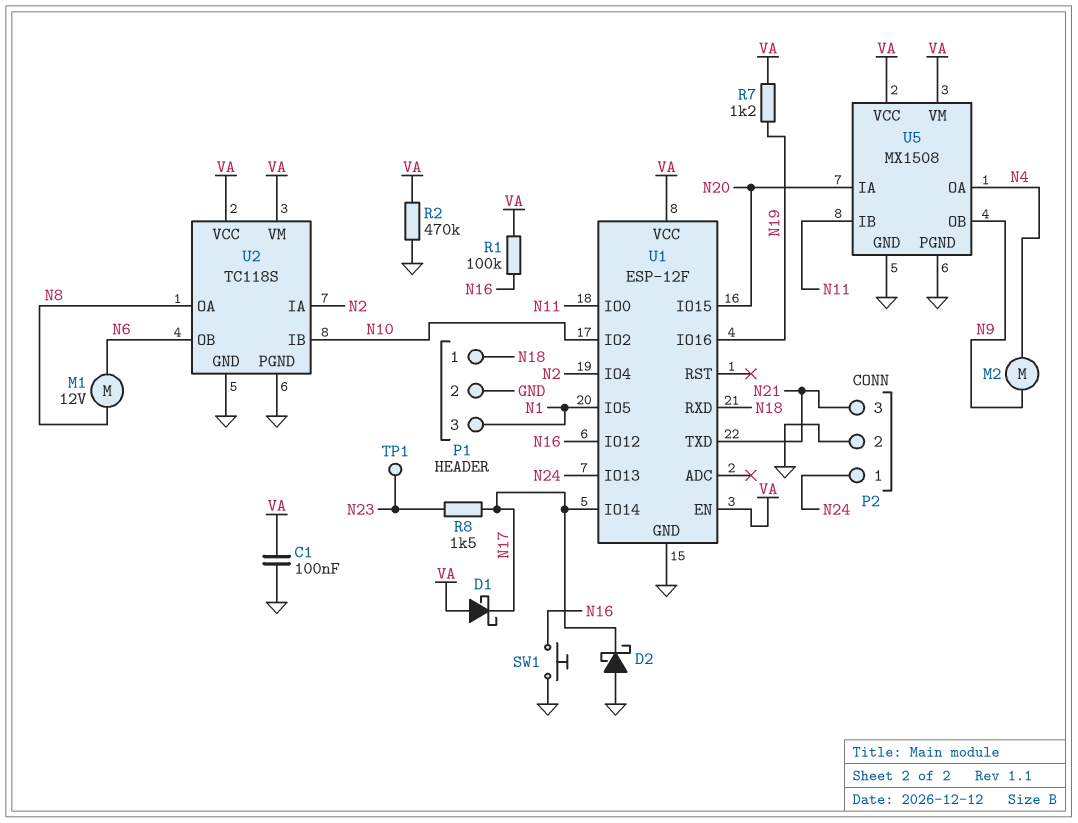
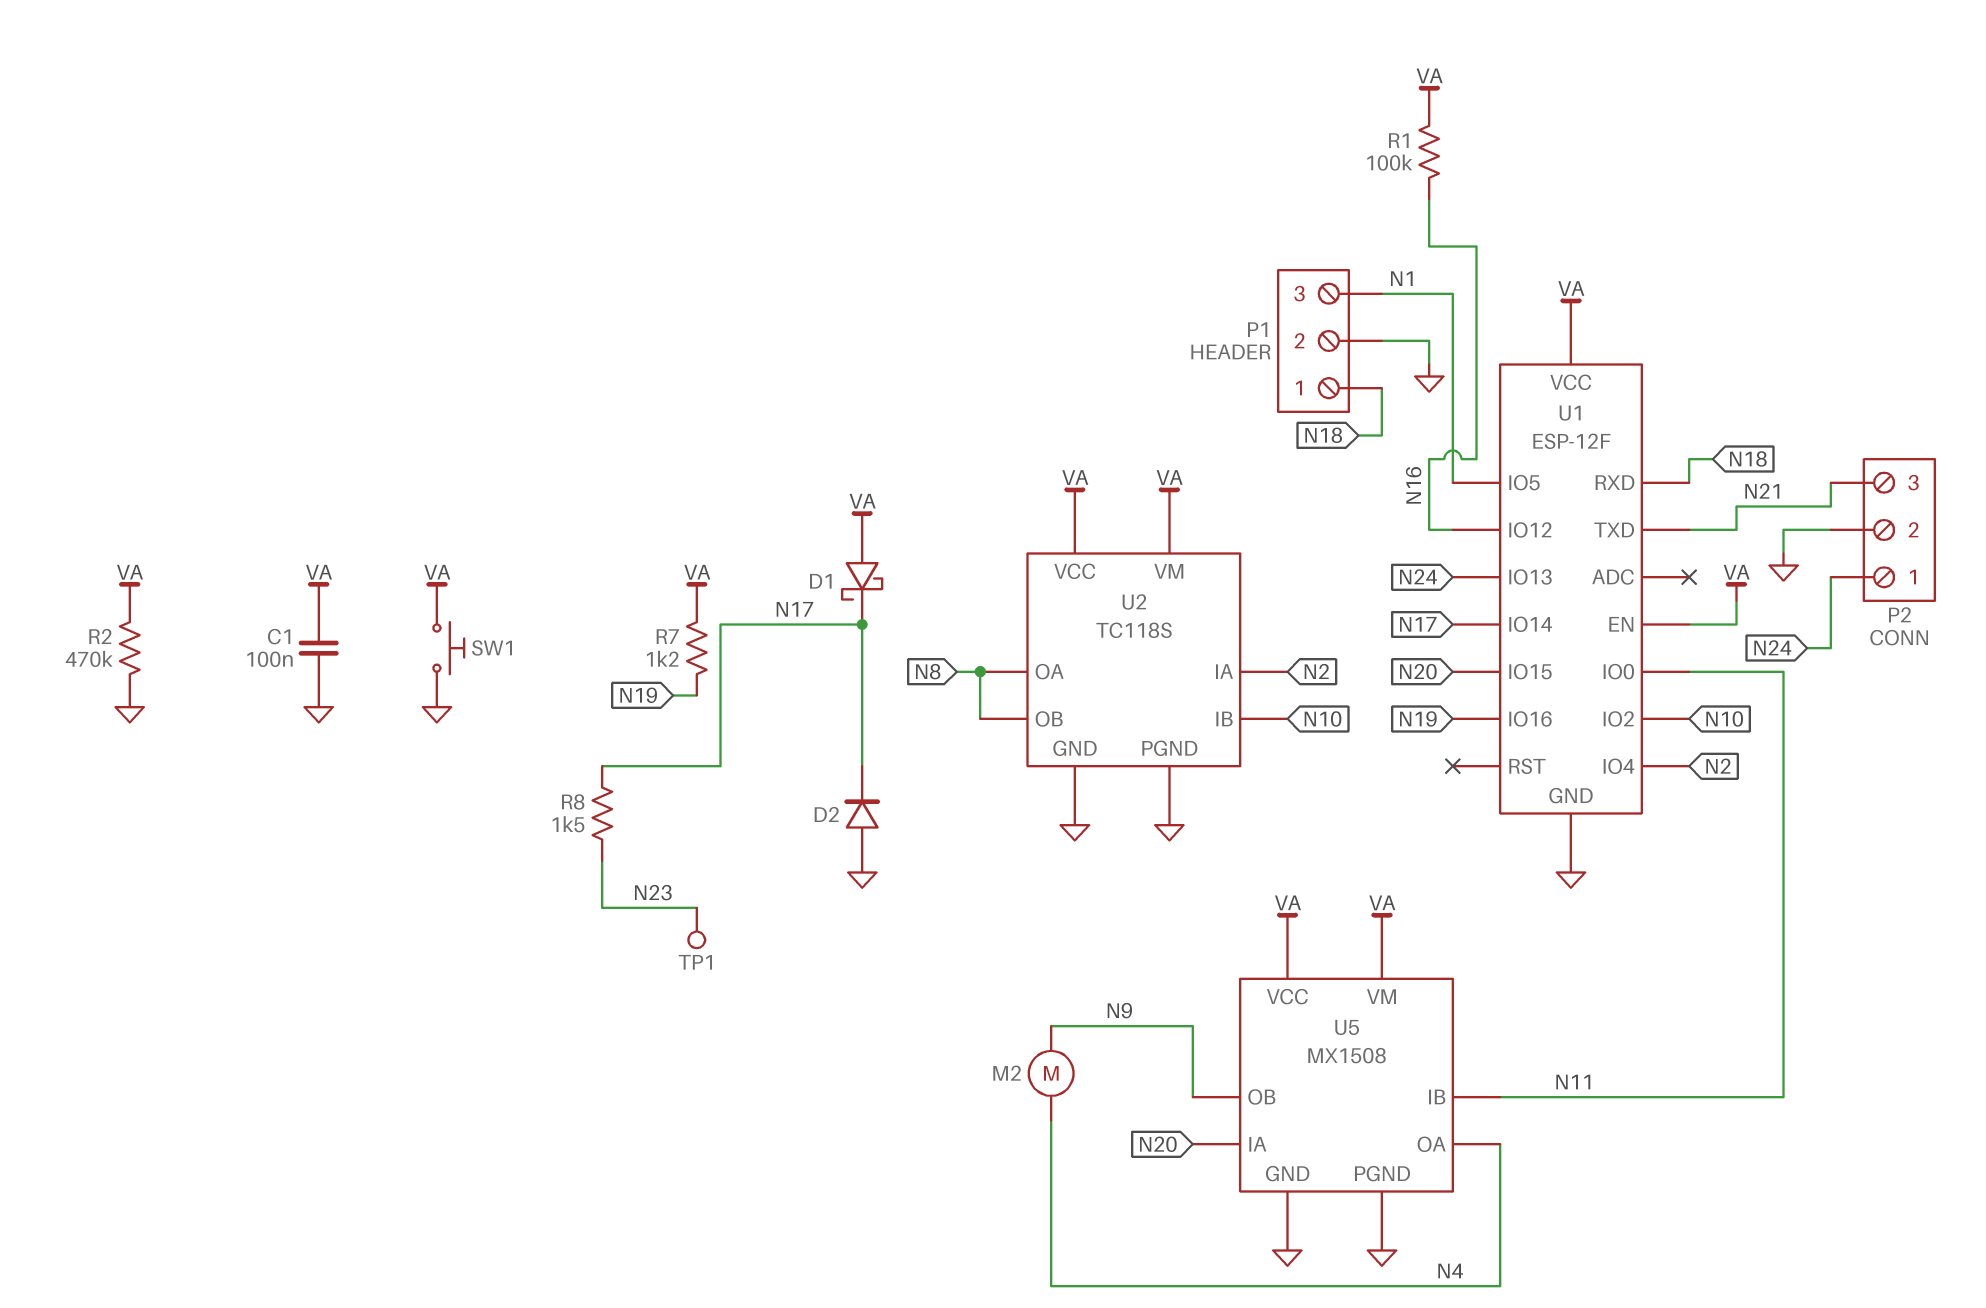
D2: schottky (A GND, K N17) -> diode (A GND, K N17)
M1: motor 12V (N6, N8) -> none
SW1: button (GND, N16) -> button (GND, VA)
U2 pin OB: N6 -> N8

